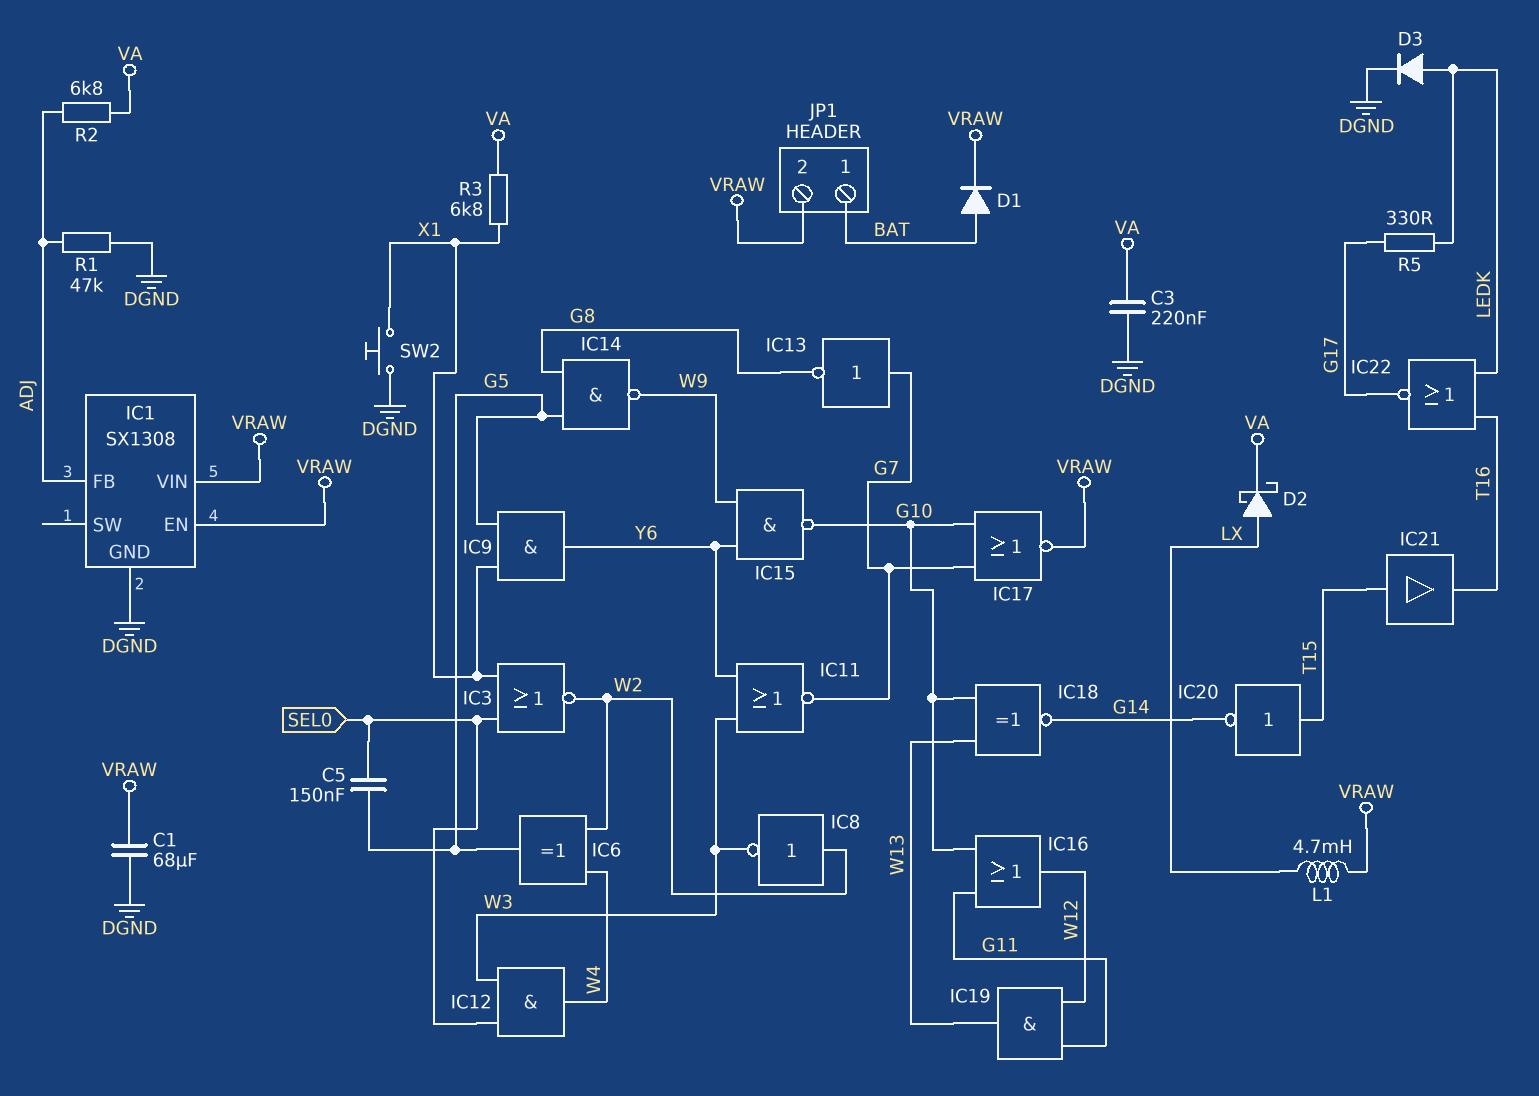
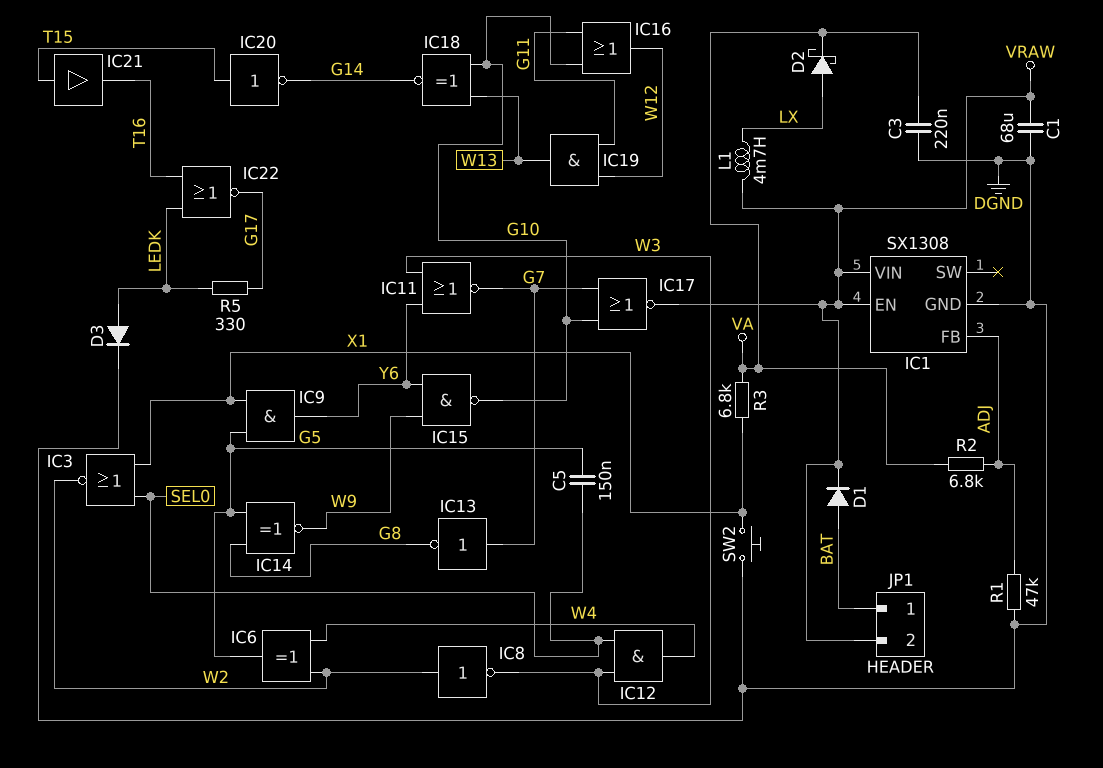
IC14: NAND (in G5, in G8, out W9) -> XNOR (in G5, in G8, out W9)

